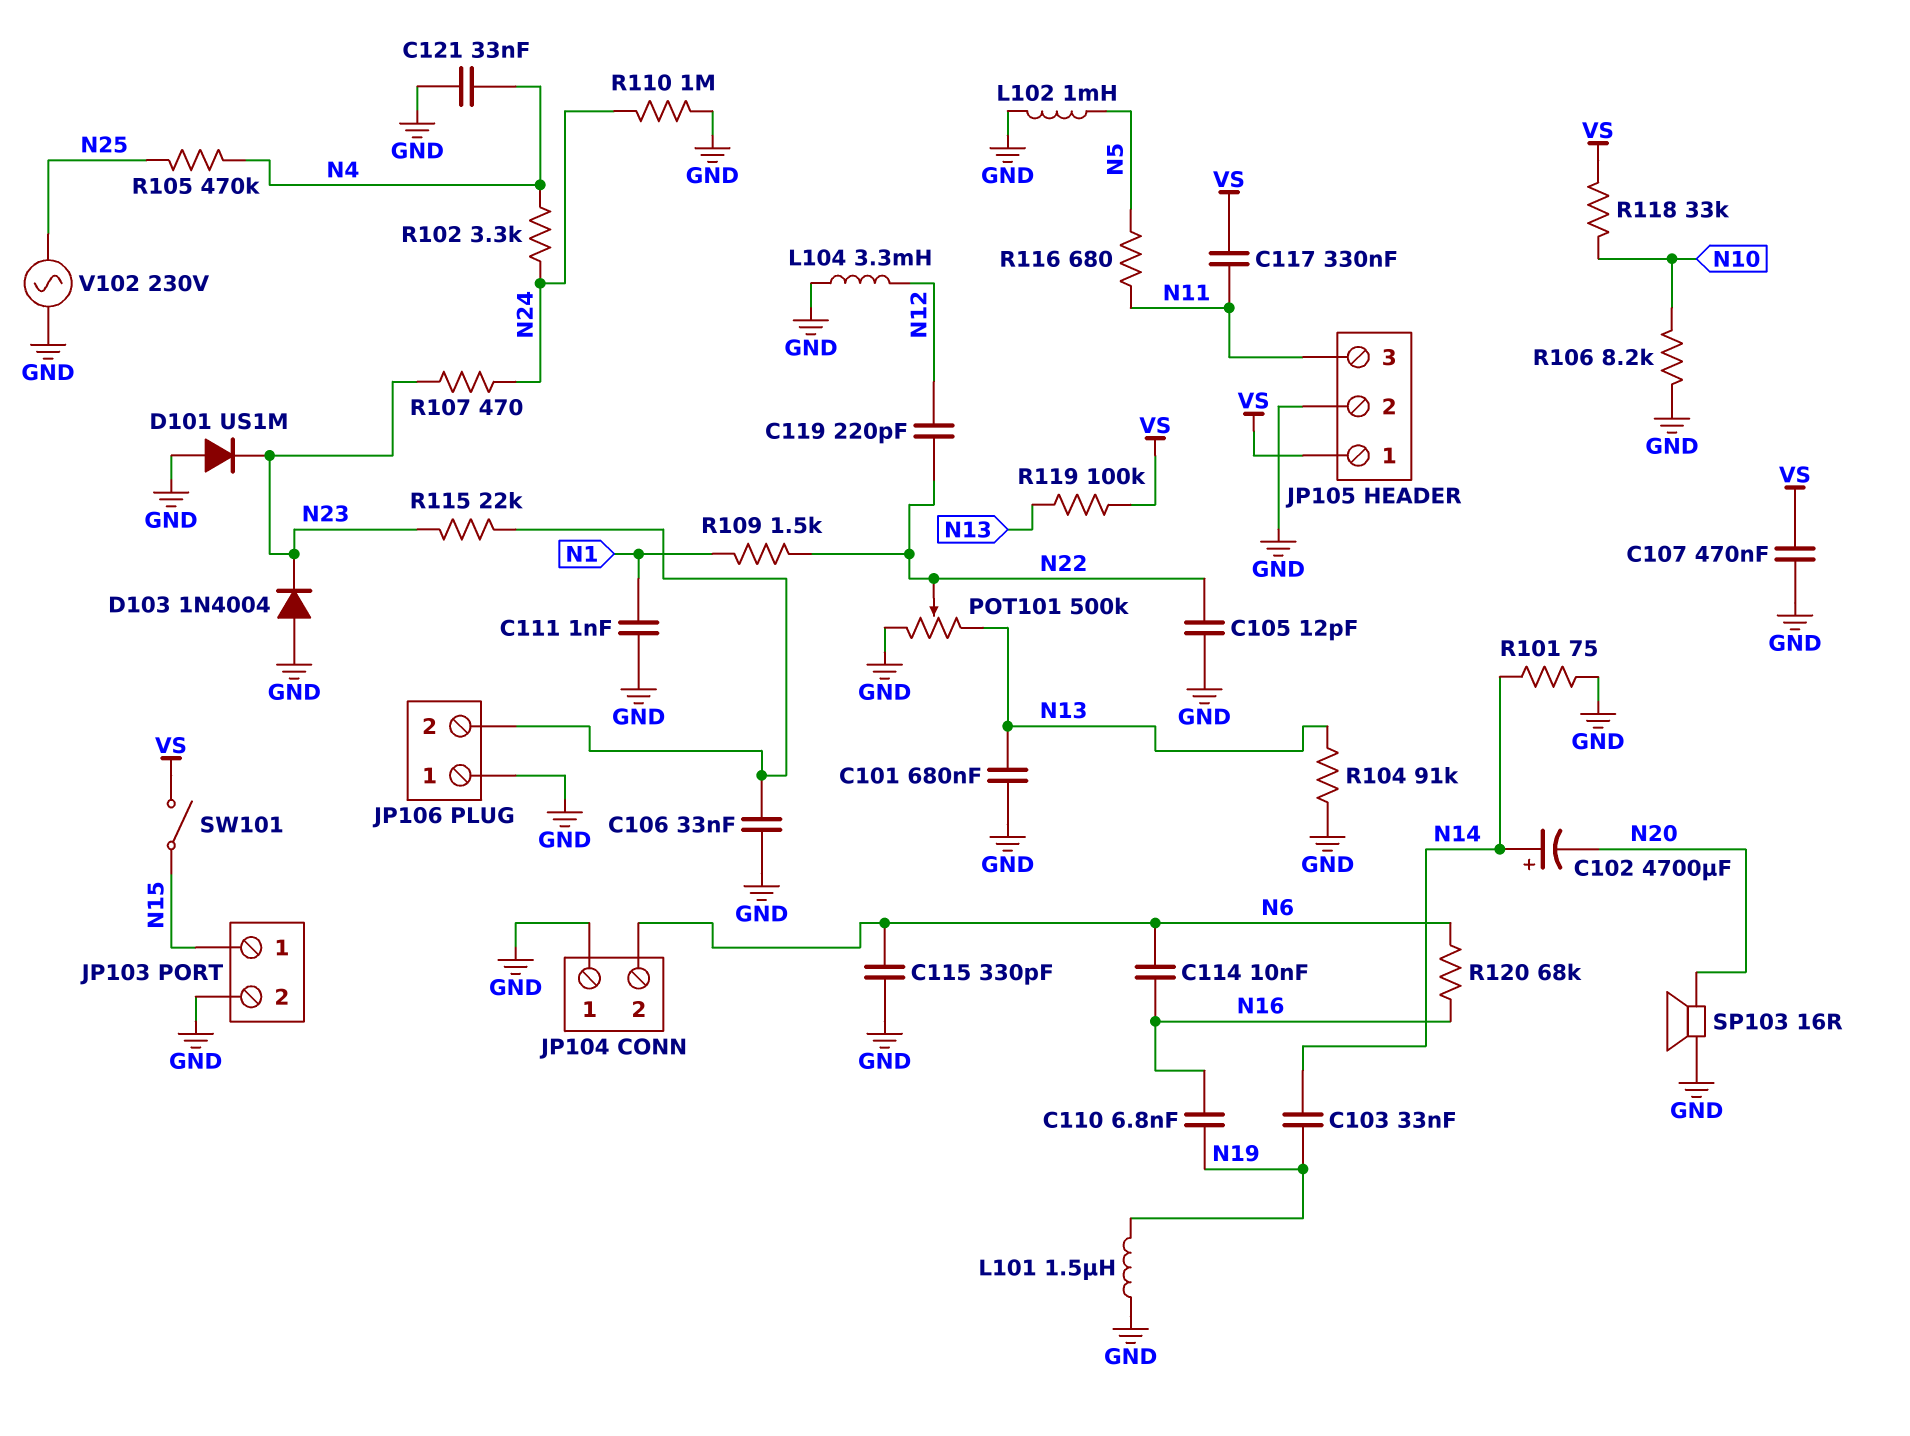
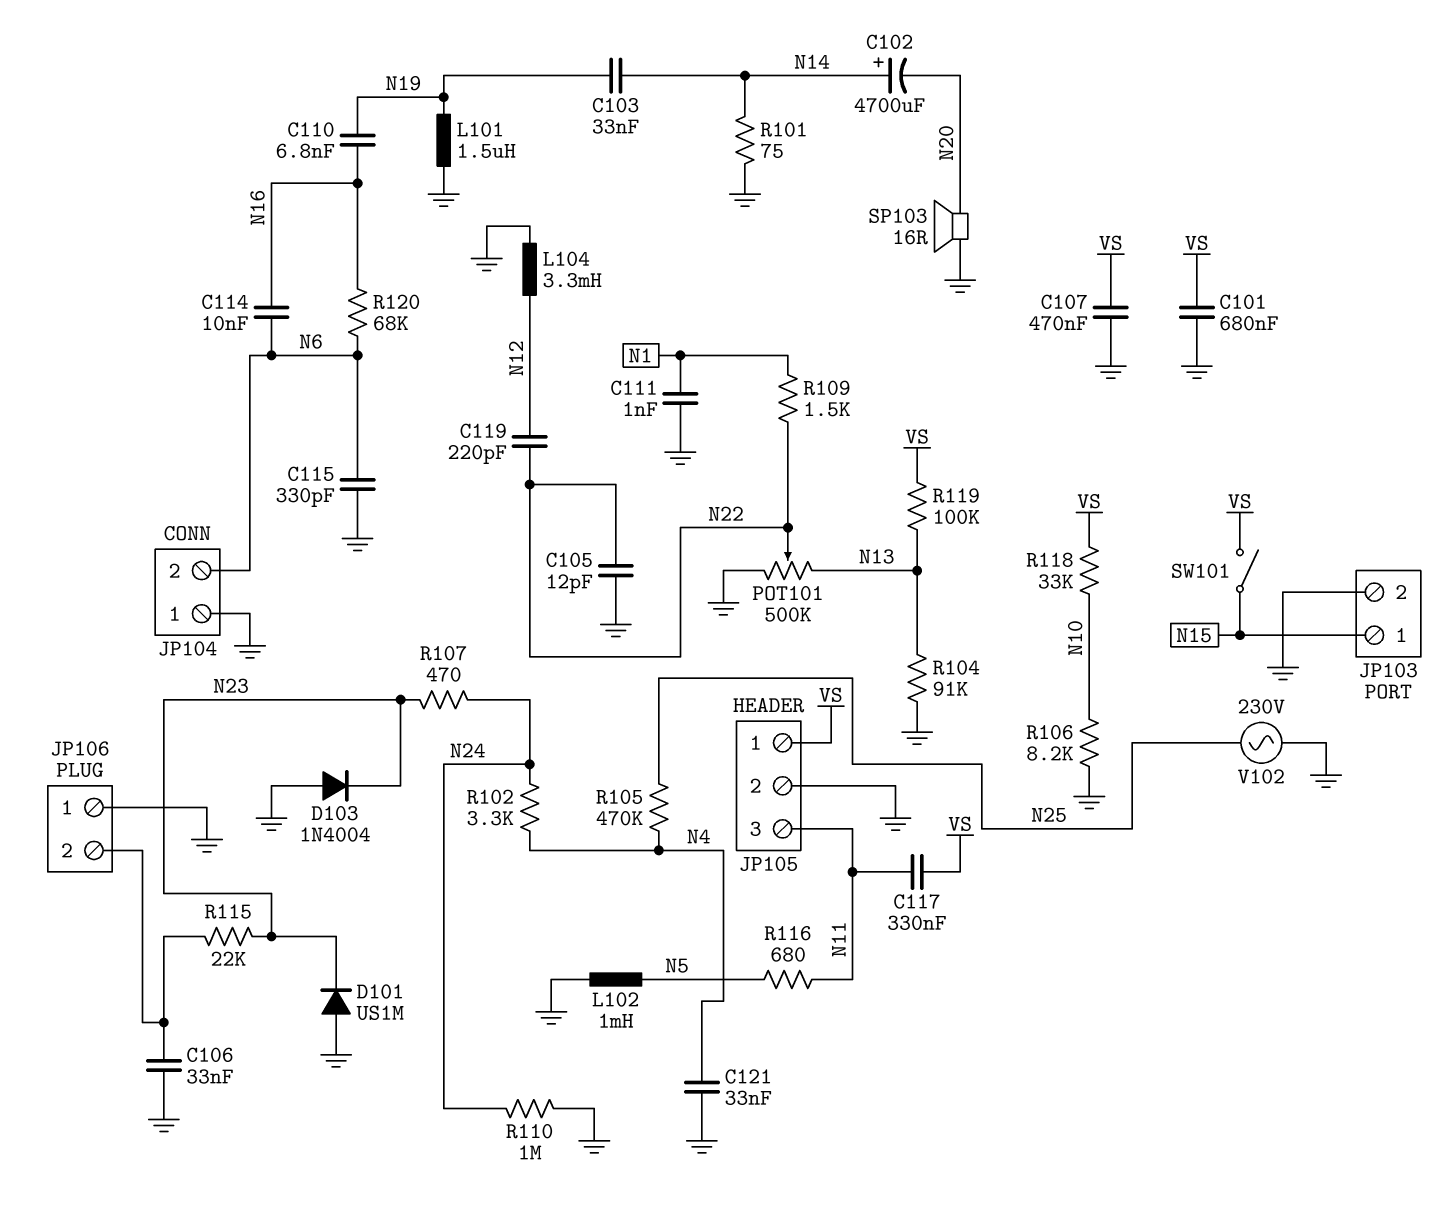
C101: 680nF (GND, N13) -> 680nF (GND, VS)

